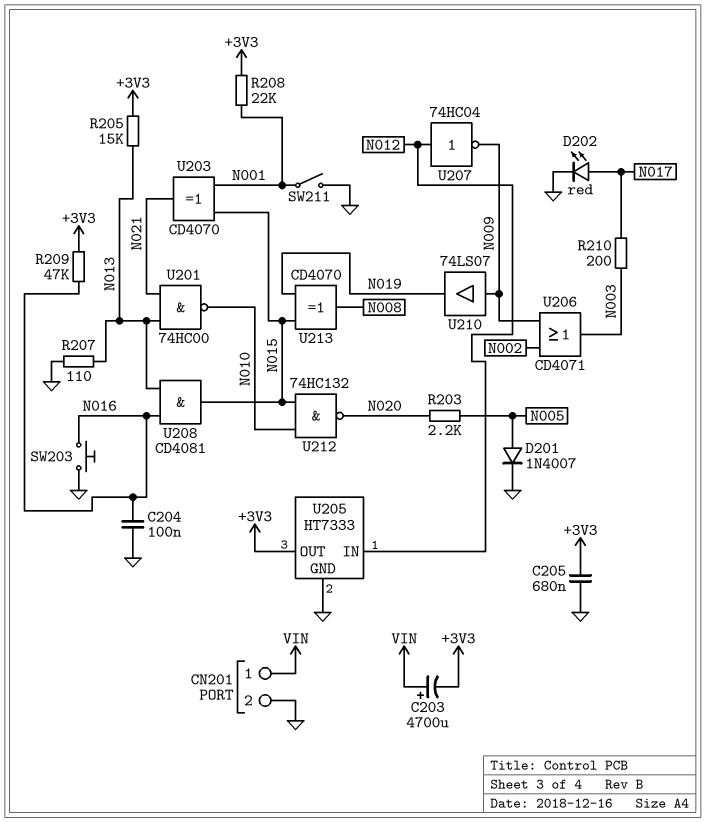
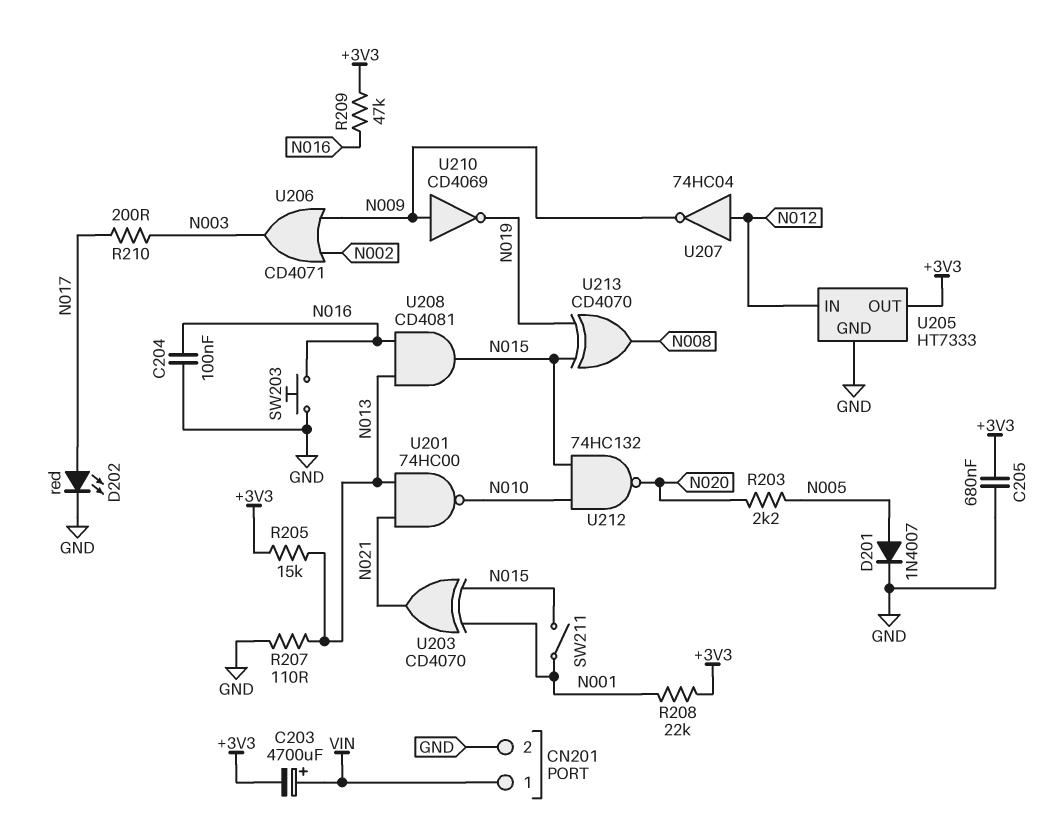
SW211: switch (GND, N001) -> switch (N001, N015)
U210: buffer 74LS07 (in N009, out N019) -> NOT CD4069 (in N009, out N019)

